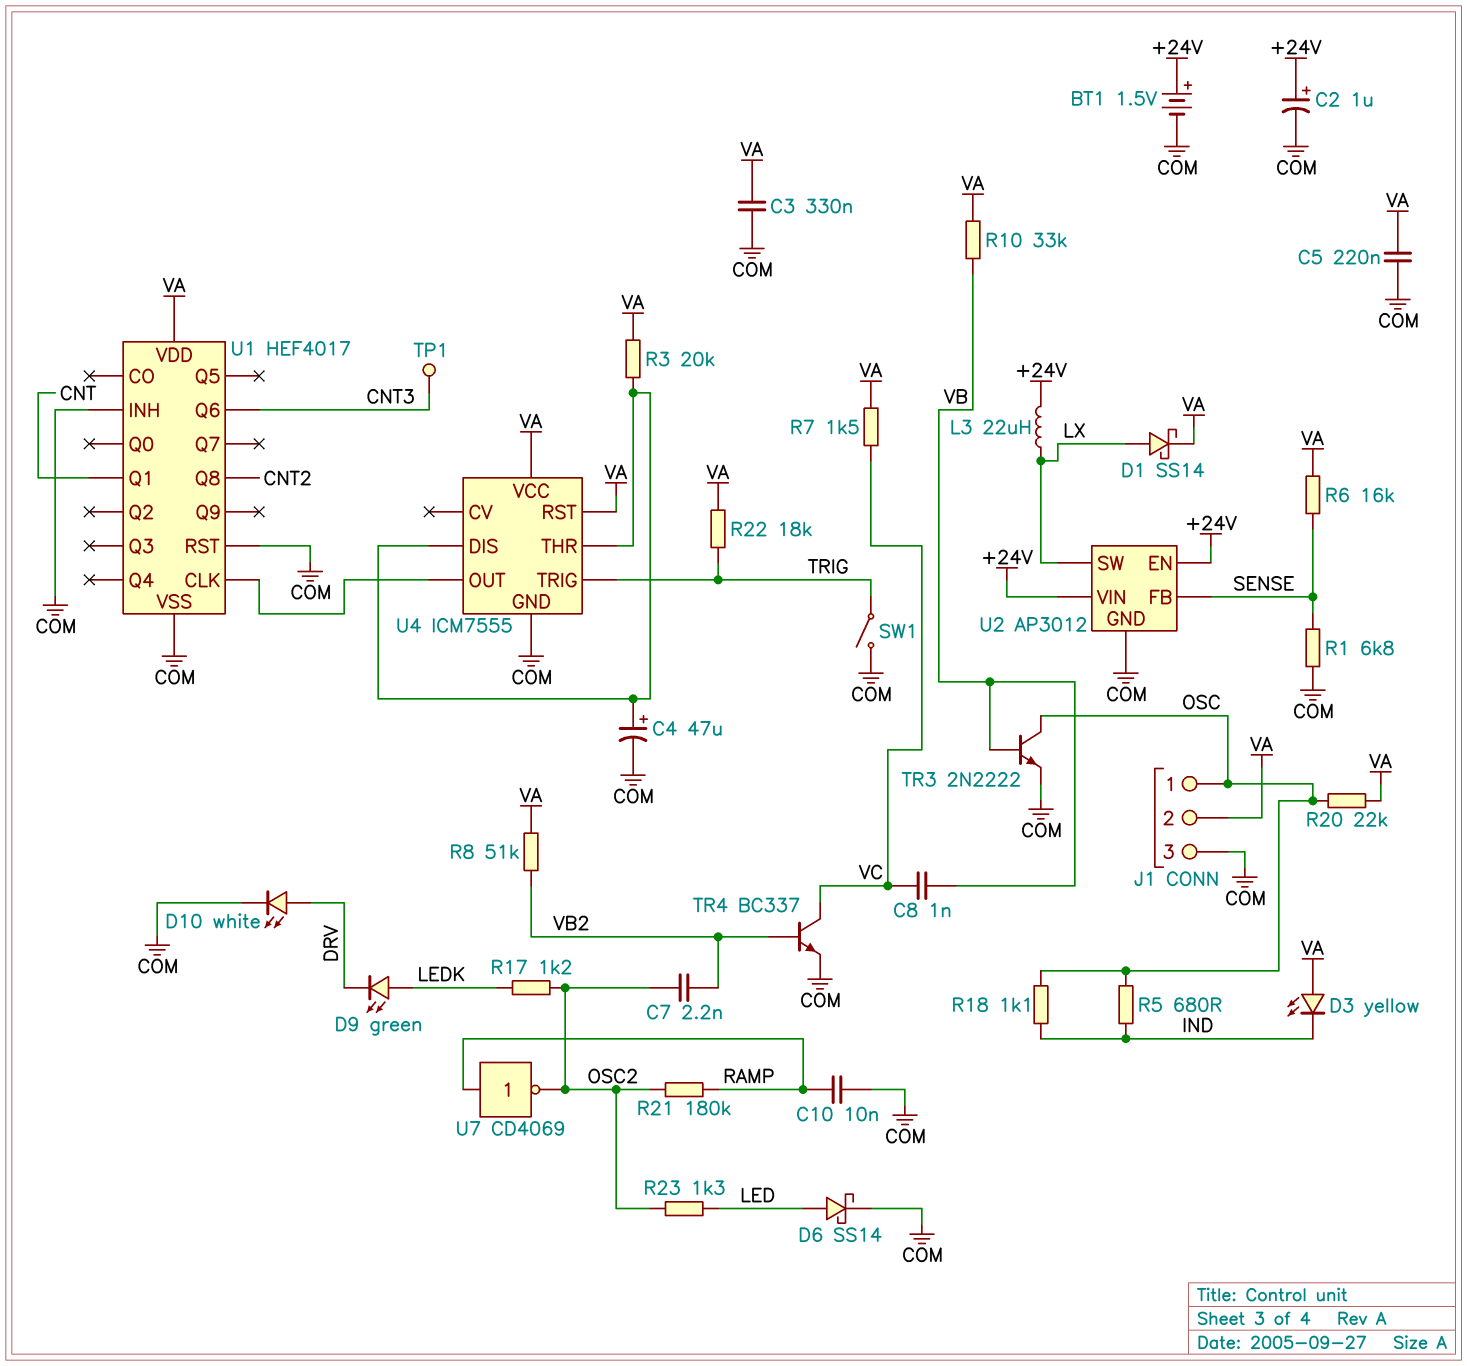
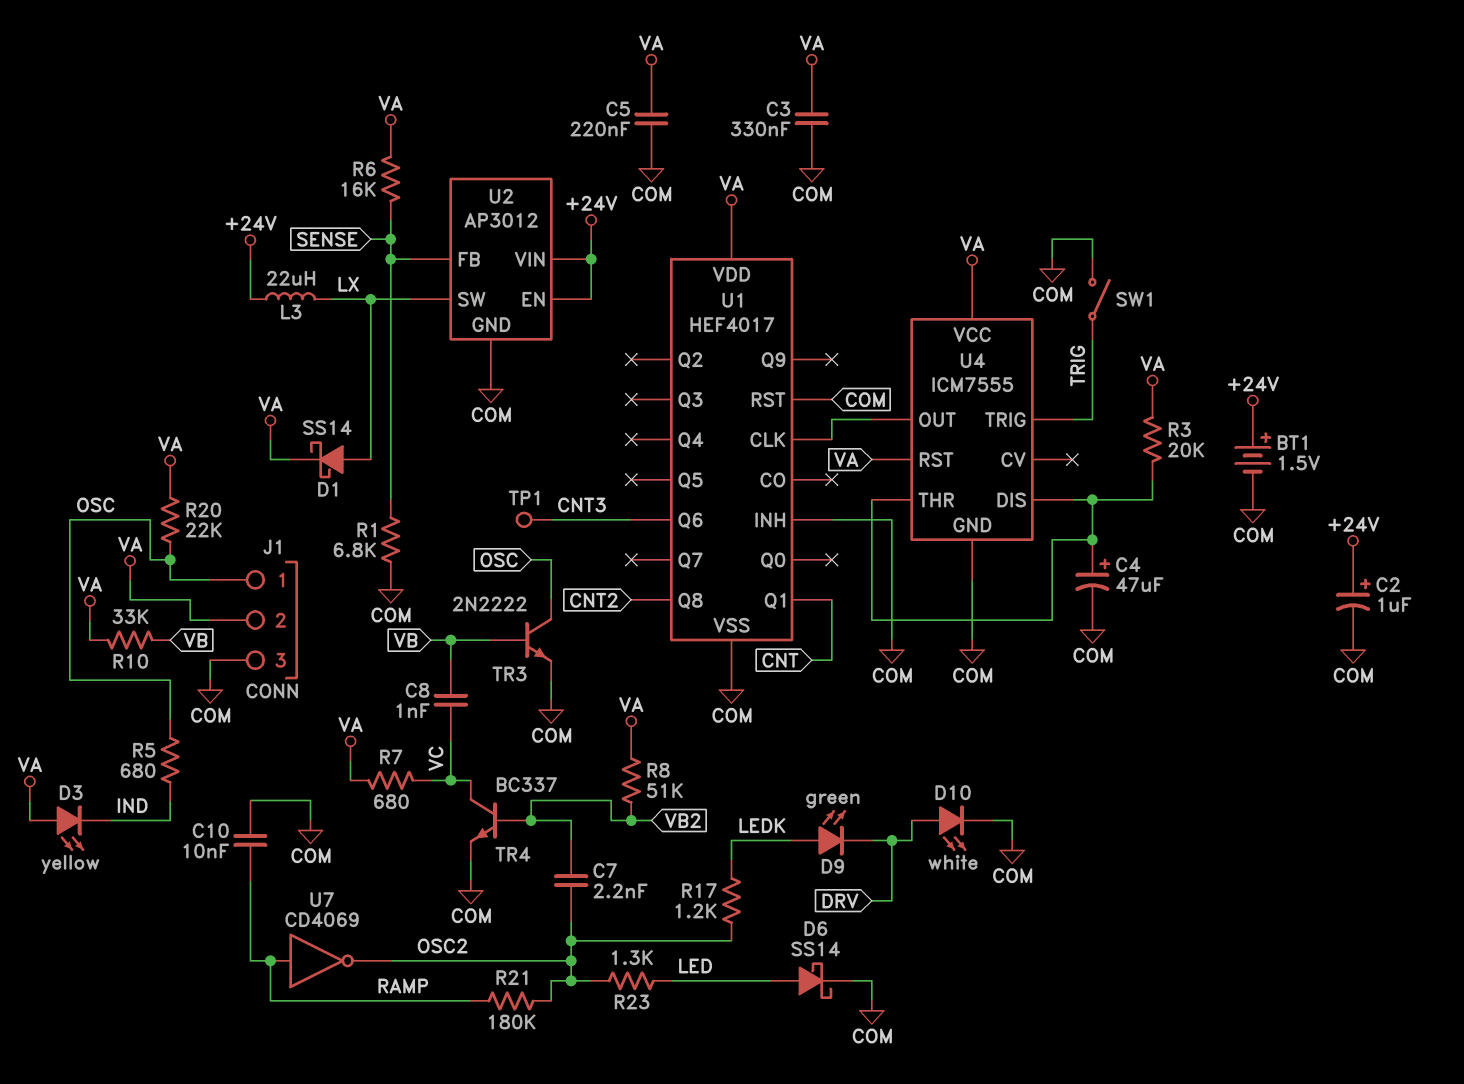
R7: 1.5k (VA, VC) -> 680 (VA, VC)
R18: 1.1k (IND, OSC) -> none
R22: 18k (TRIG, VA) -> none

